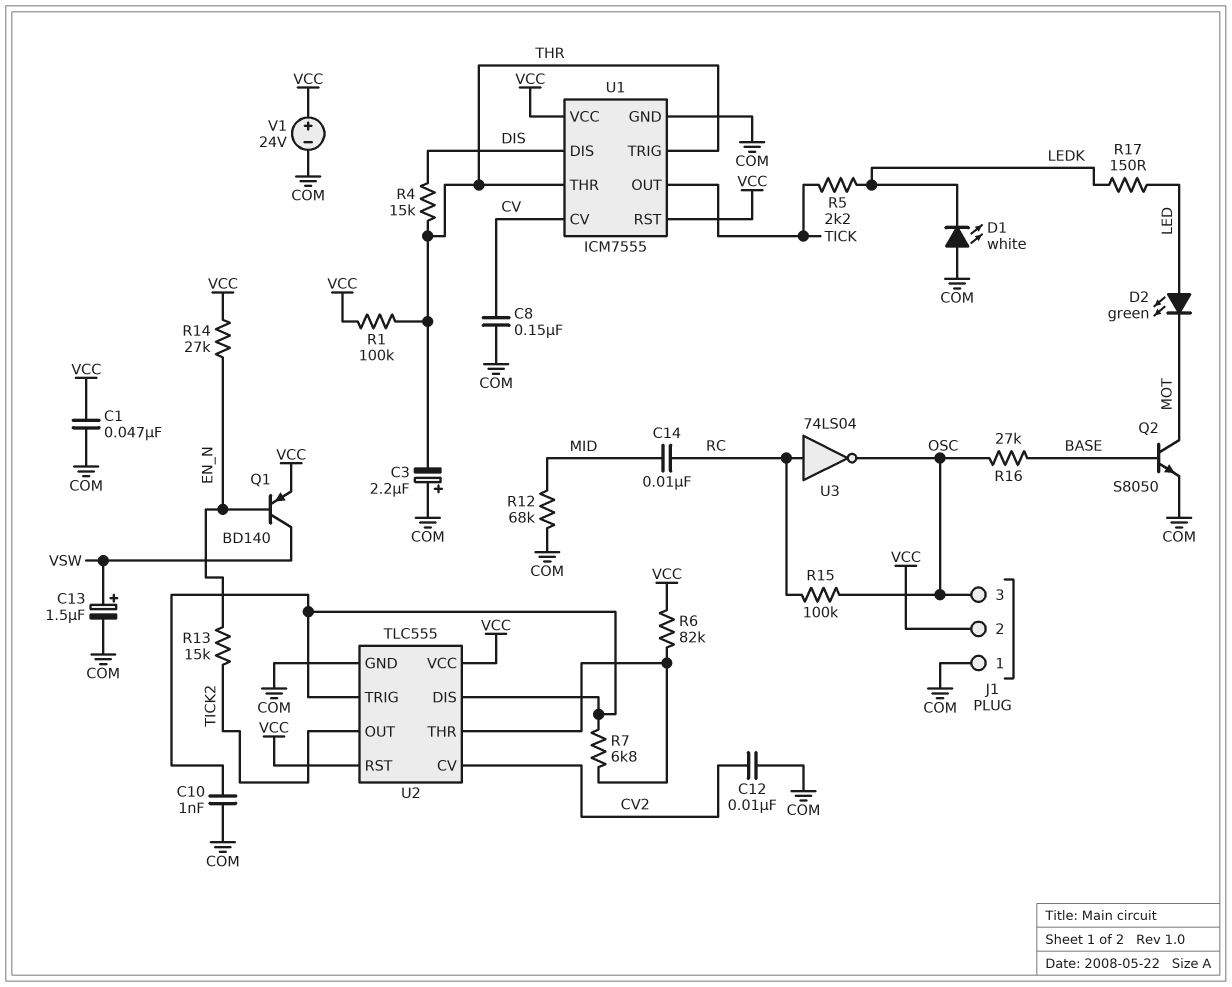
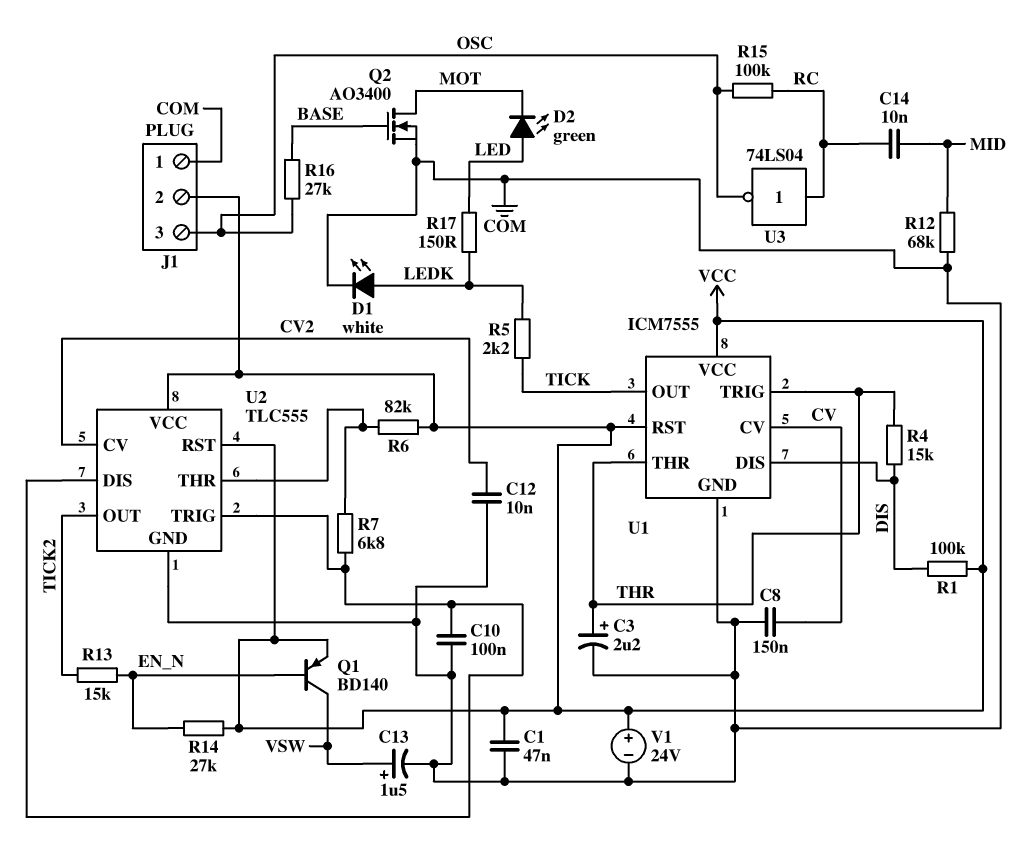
C3: 2.2uF (plus COM, minus THR) -> 2.2uF (plus THR, minus COM)
C10: 1nF (COM, U2/DIS) -> 100nF (COM, U2/DIS)
D1: LED white (A COM, K LEDK) -> LED white (A LEDK, K COM)
Q2: NPN S8050 (B BASE, C MOT, E COM) -> NMOS AO3400 (G BASE, D MOT, S COM)
R1: 100k (THR, VCC) -> 100k (DIS, VCC)

